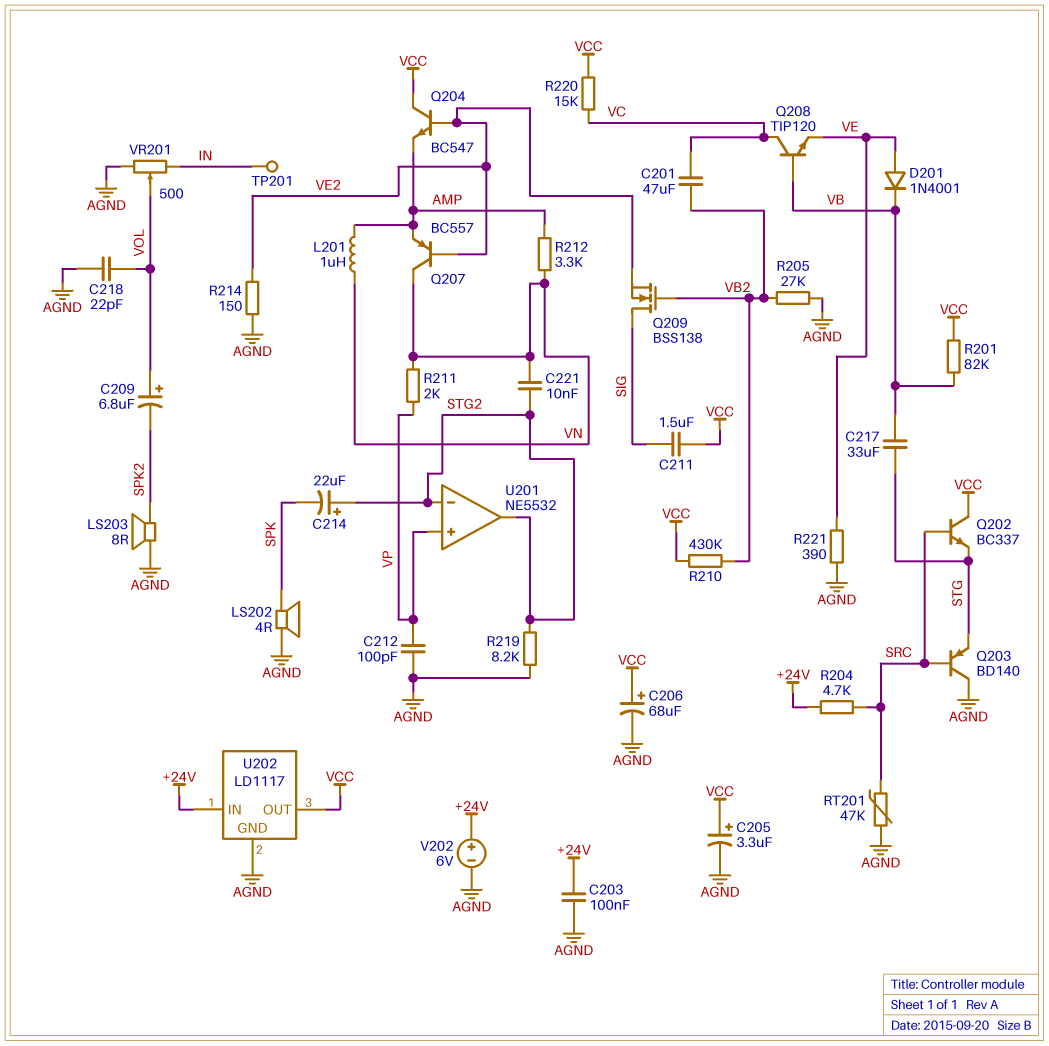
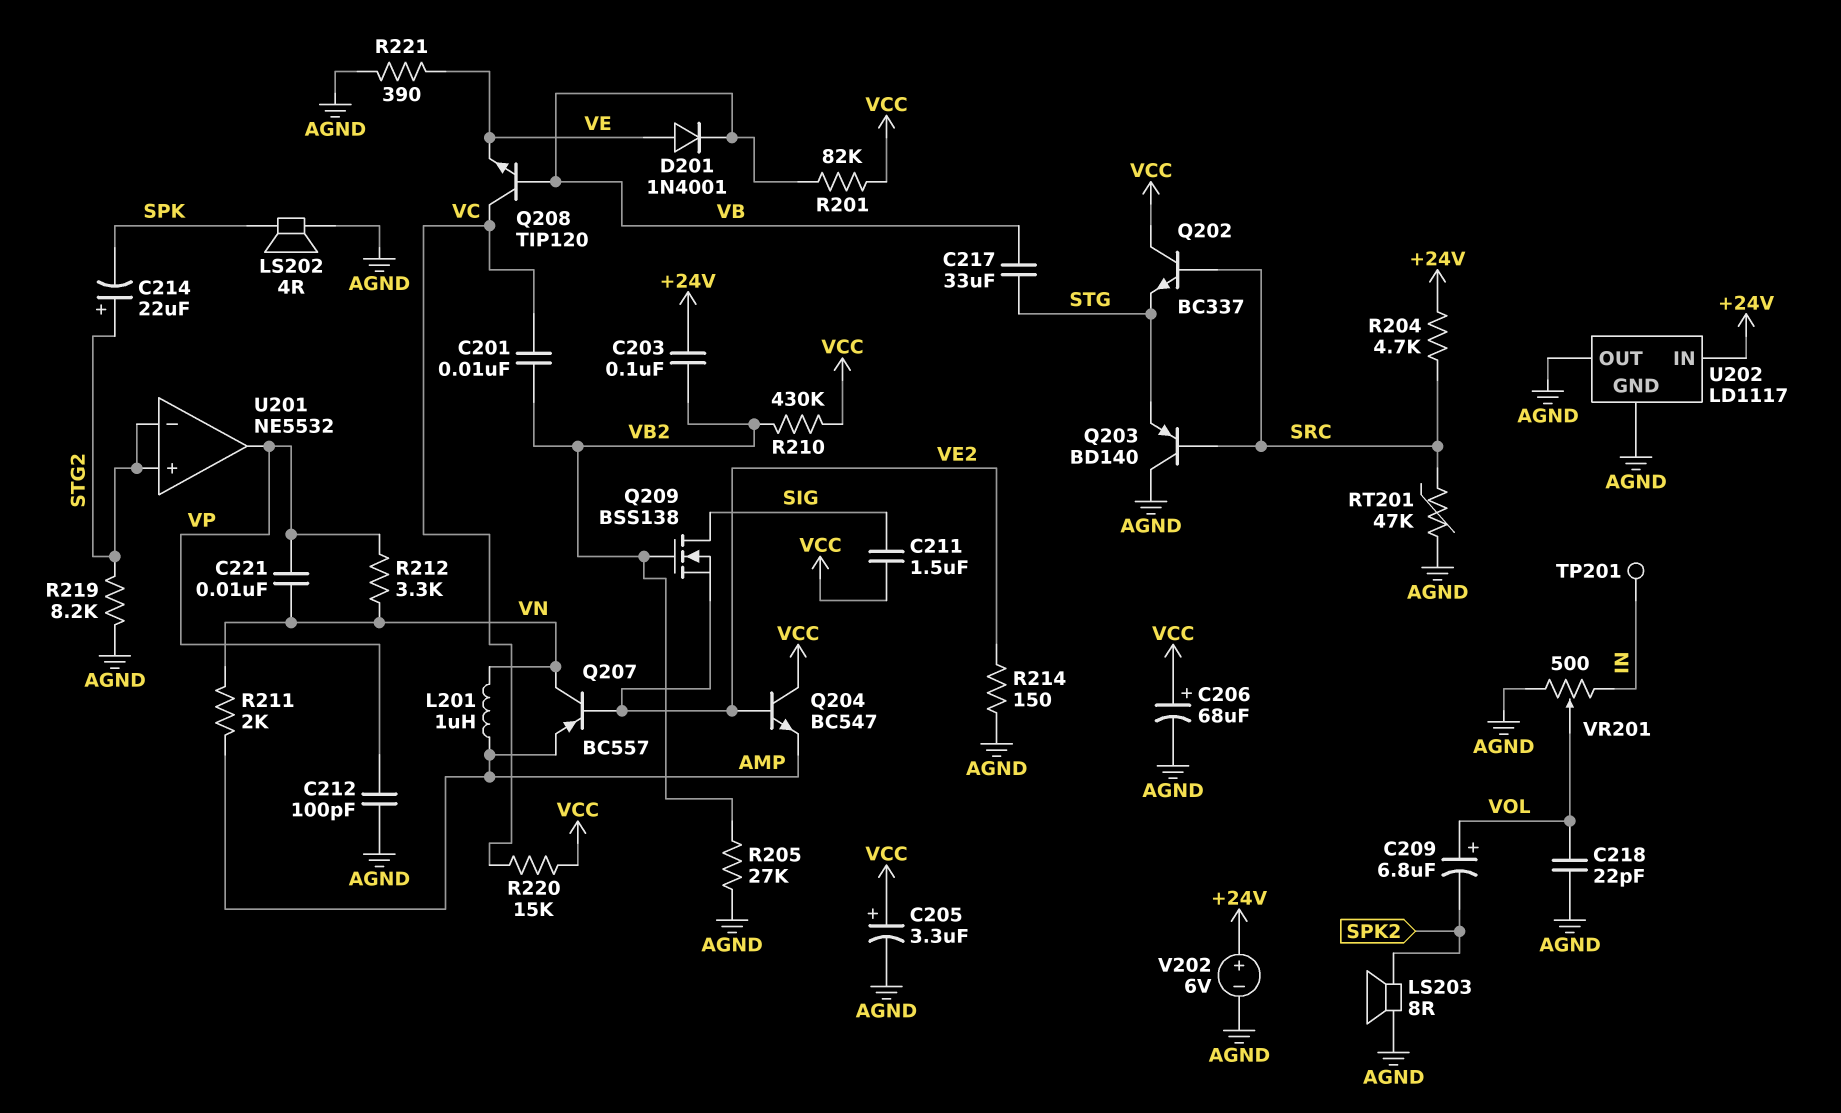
C201: 47uF (VB2, VC) -> 10nF (VB2, VC)
C203: 100nF (+24V, AGND) -> 100nF (+24V, VB2)
C221: 10nF (STG2, VN) -> 10nF (VN, VP)
R211: 2k (VN, VP) -> 2k (AMP, VN)
R212: 3.3k (AMP, VN) -> 3.3k (VN, VP)
U201 pin in+: VP -> STG2
U201 pin out: STG2 -> VP
U202 pin OUT: VCC -> AGND

